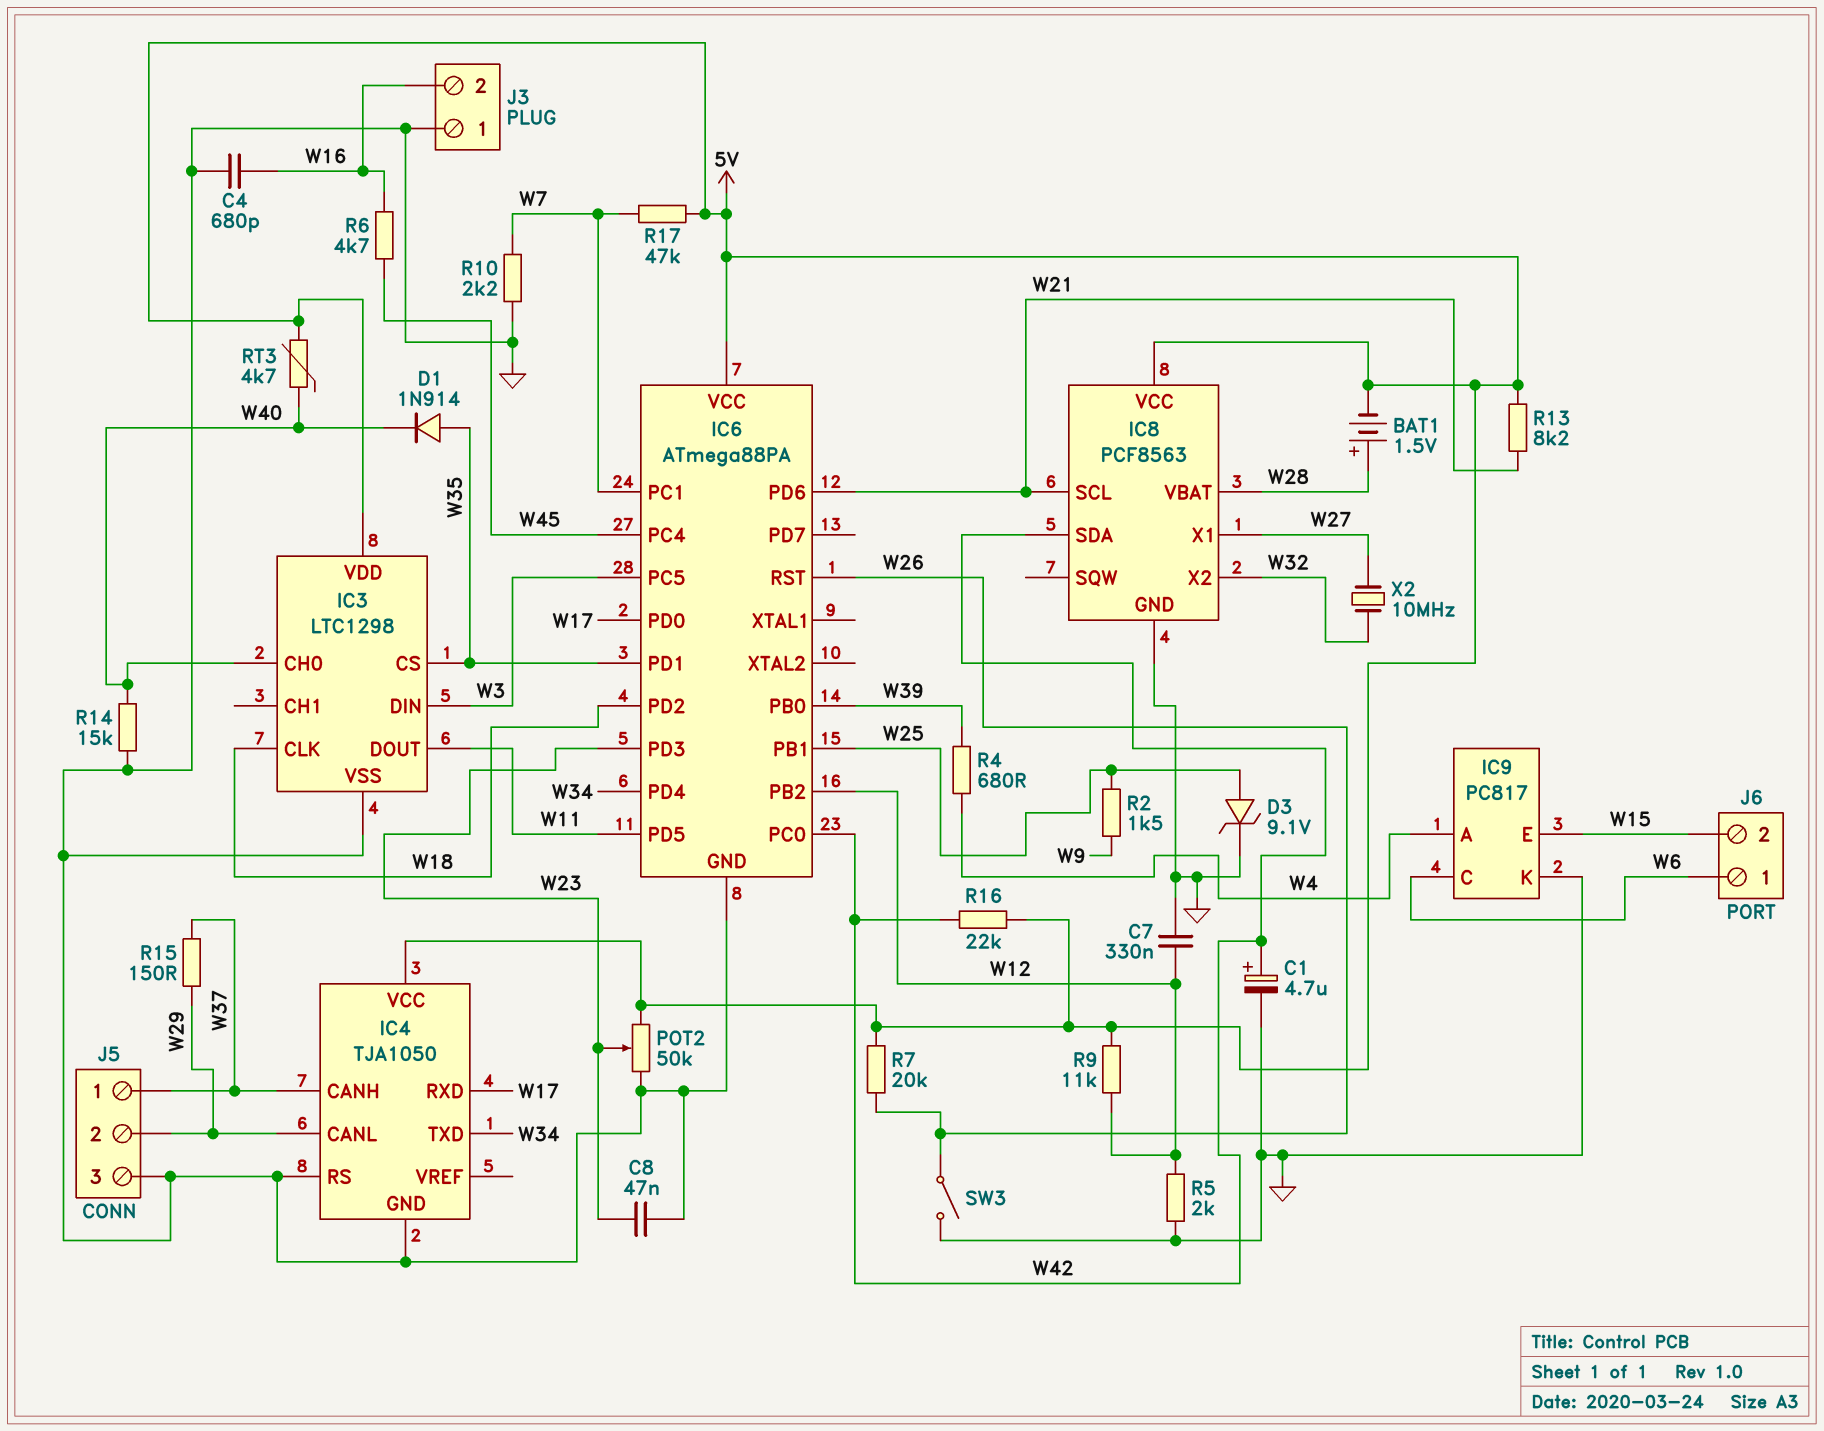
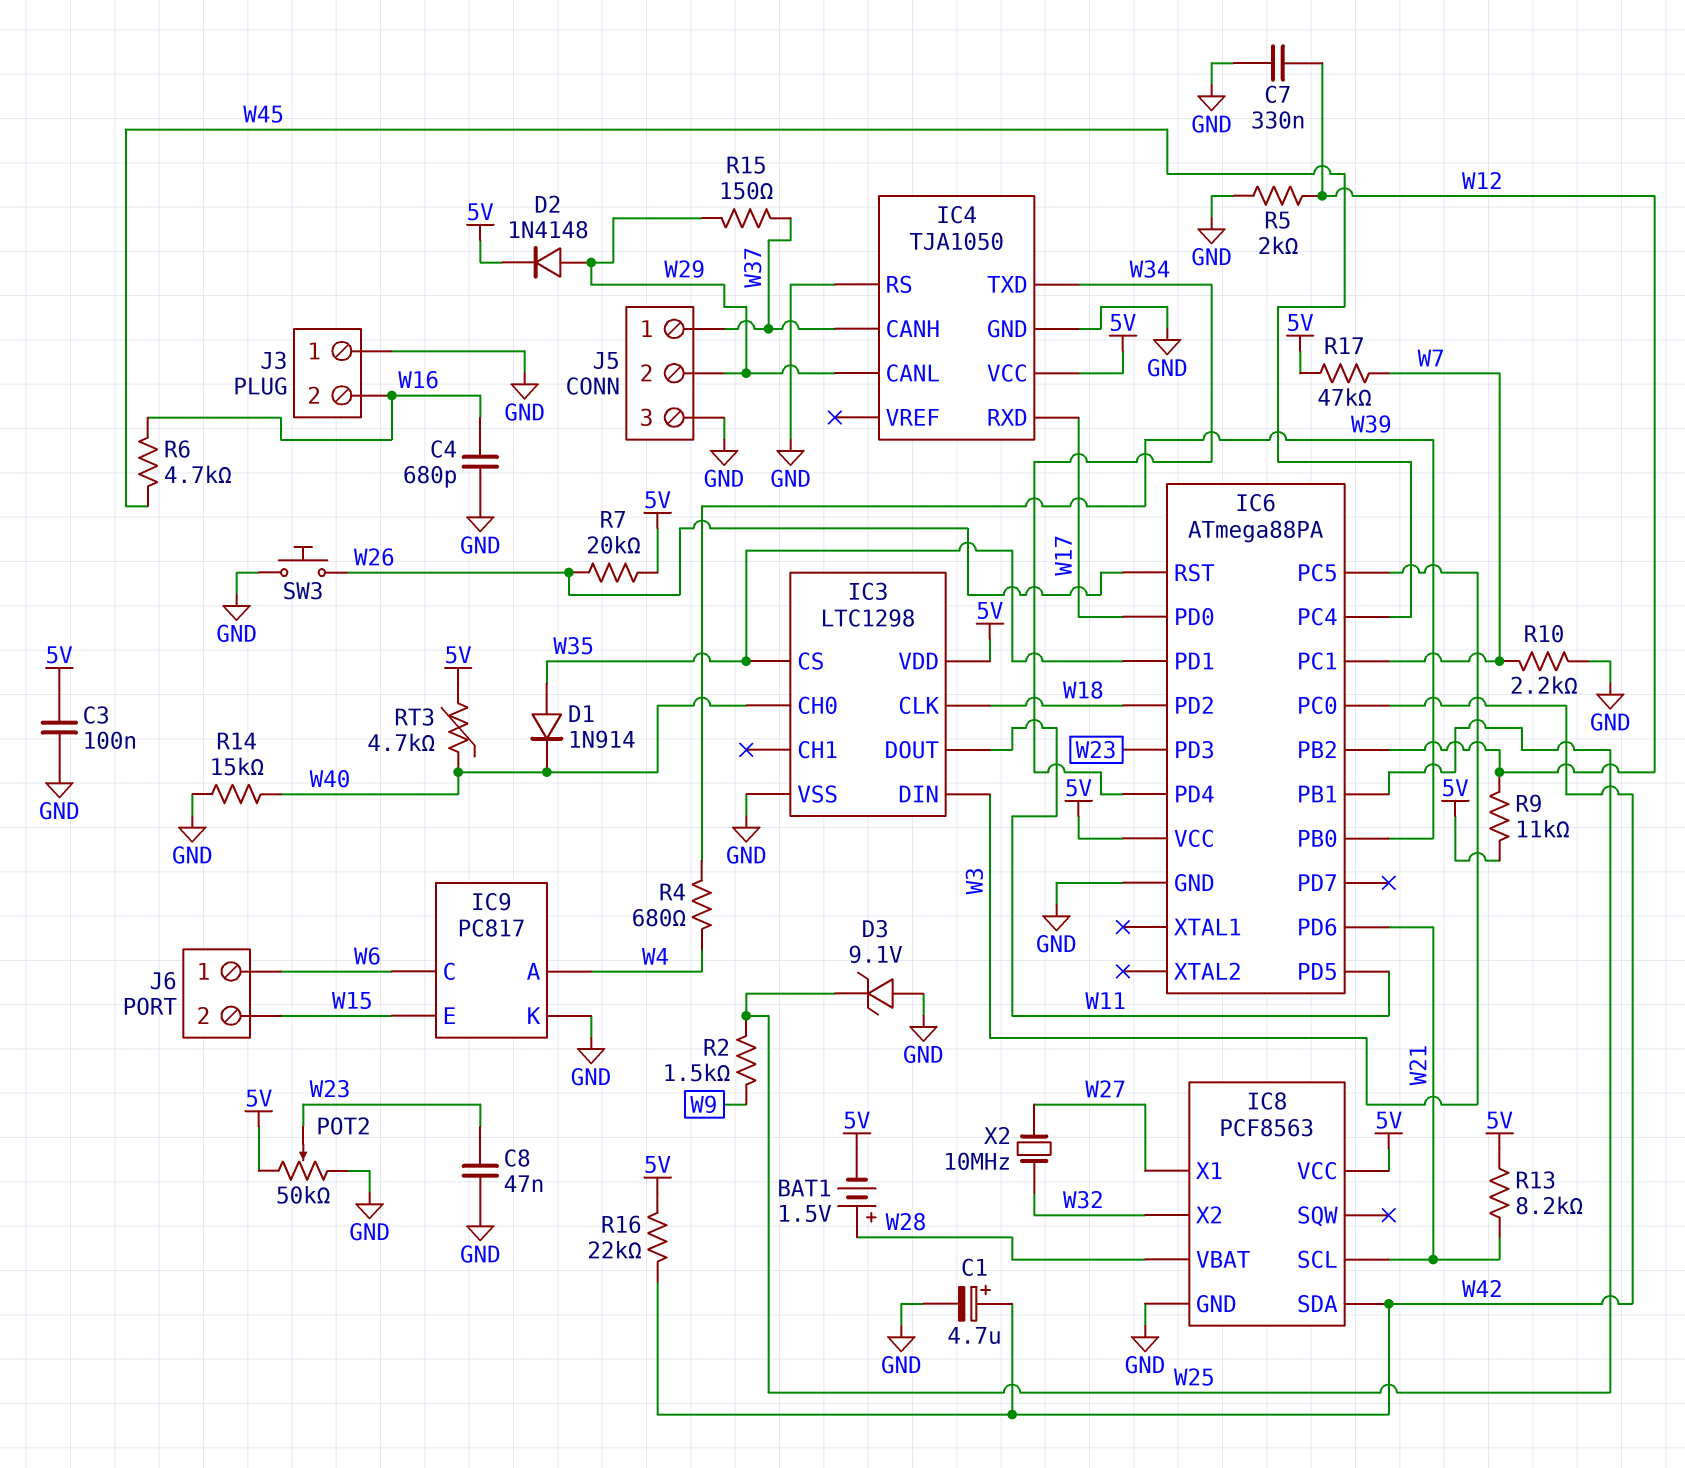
C3: none -> 100nF (5V, GND)
D2: none -> diode 1N4148 (A W29, K 5V)
D3: zener 9.1V (A W25, K GND) -> zener 9.1V (A GND, K W25)
SW3: switch (GND, W26) -> button (GND, W26)

